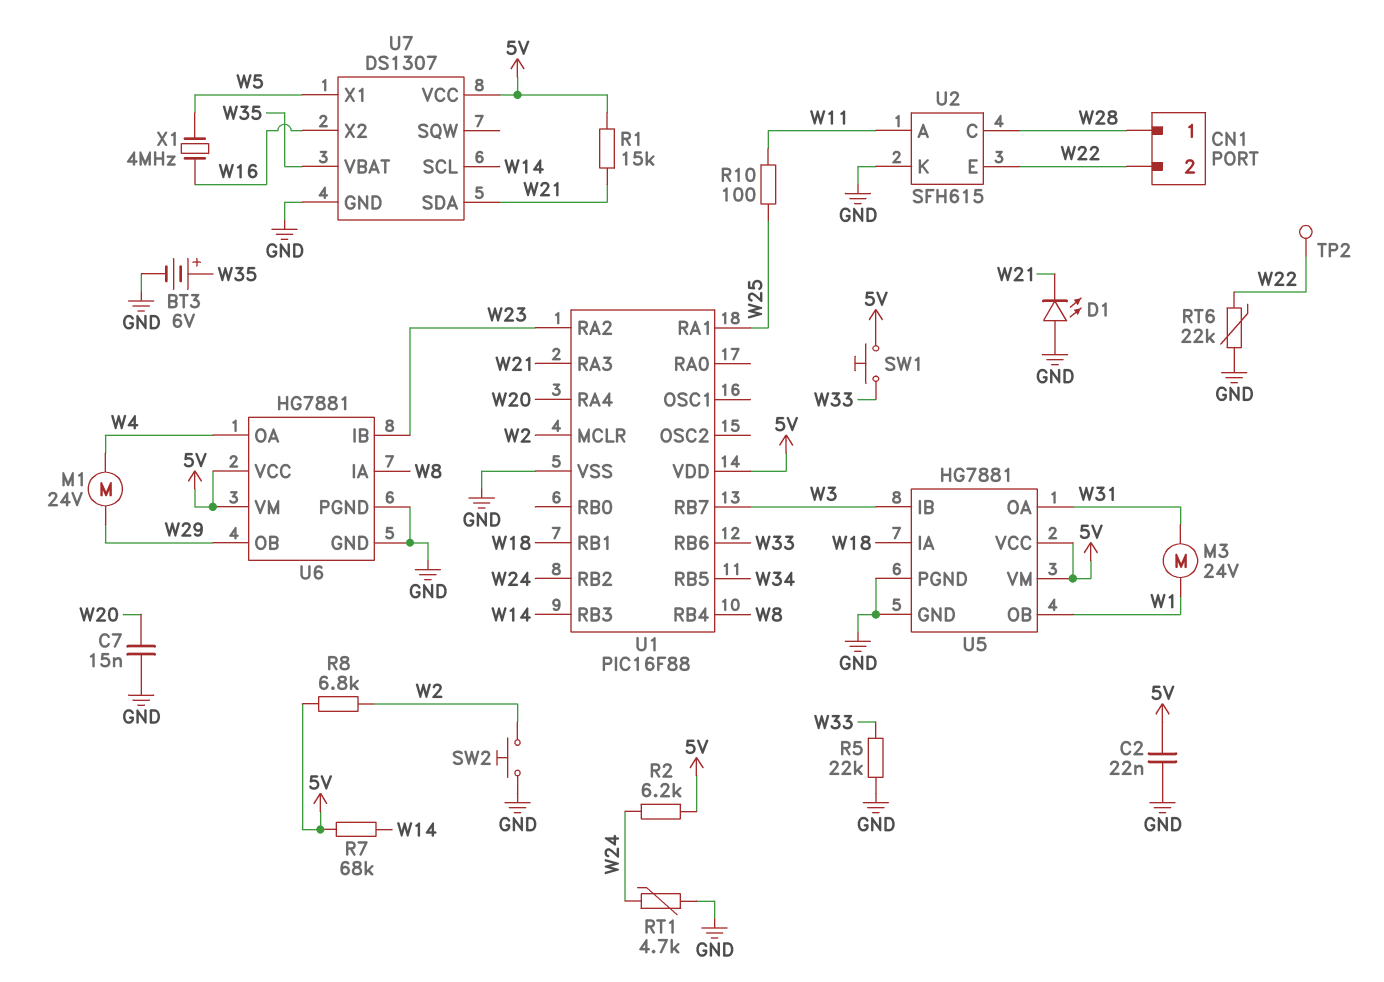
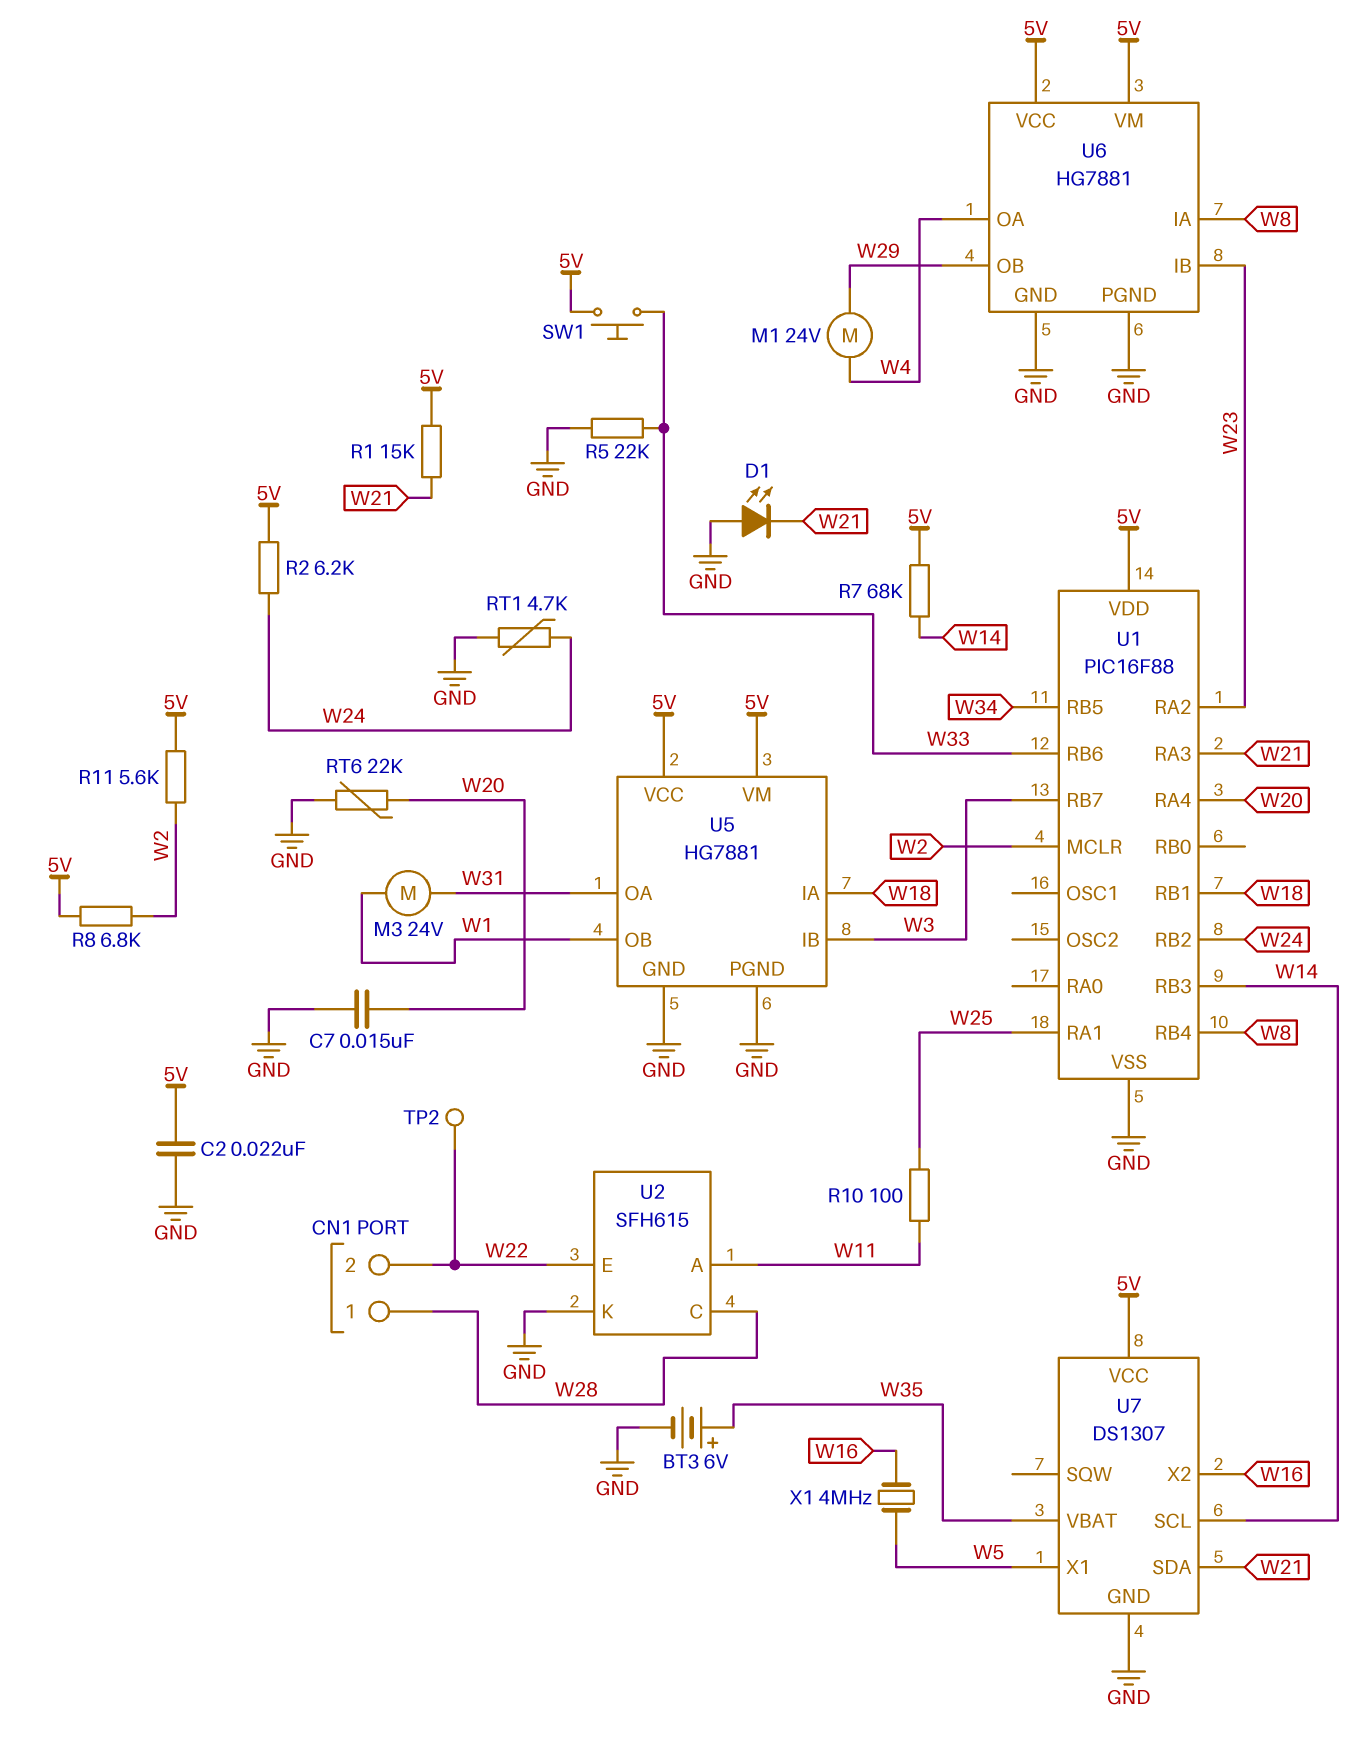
R11: none -> 5.6k (5V, W2)
RT6: 22k (GND, W22) -> 22k (GND, W20)
SW2: button (GND, W2) -> none

